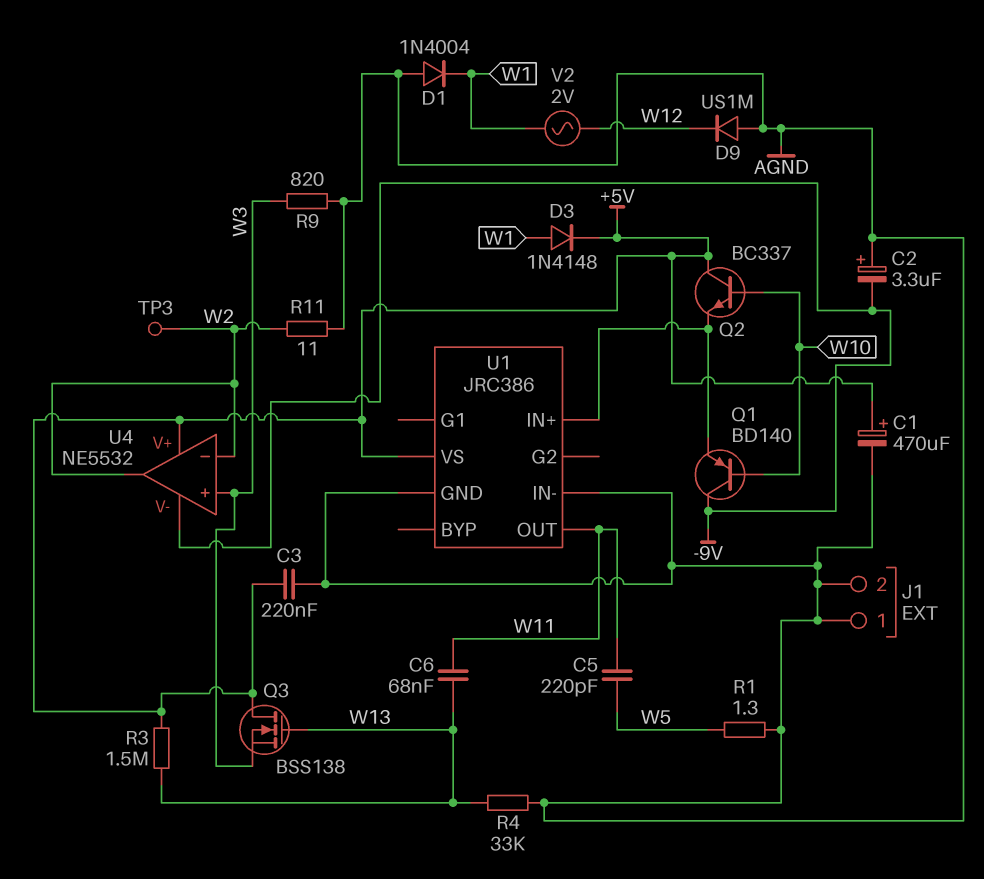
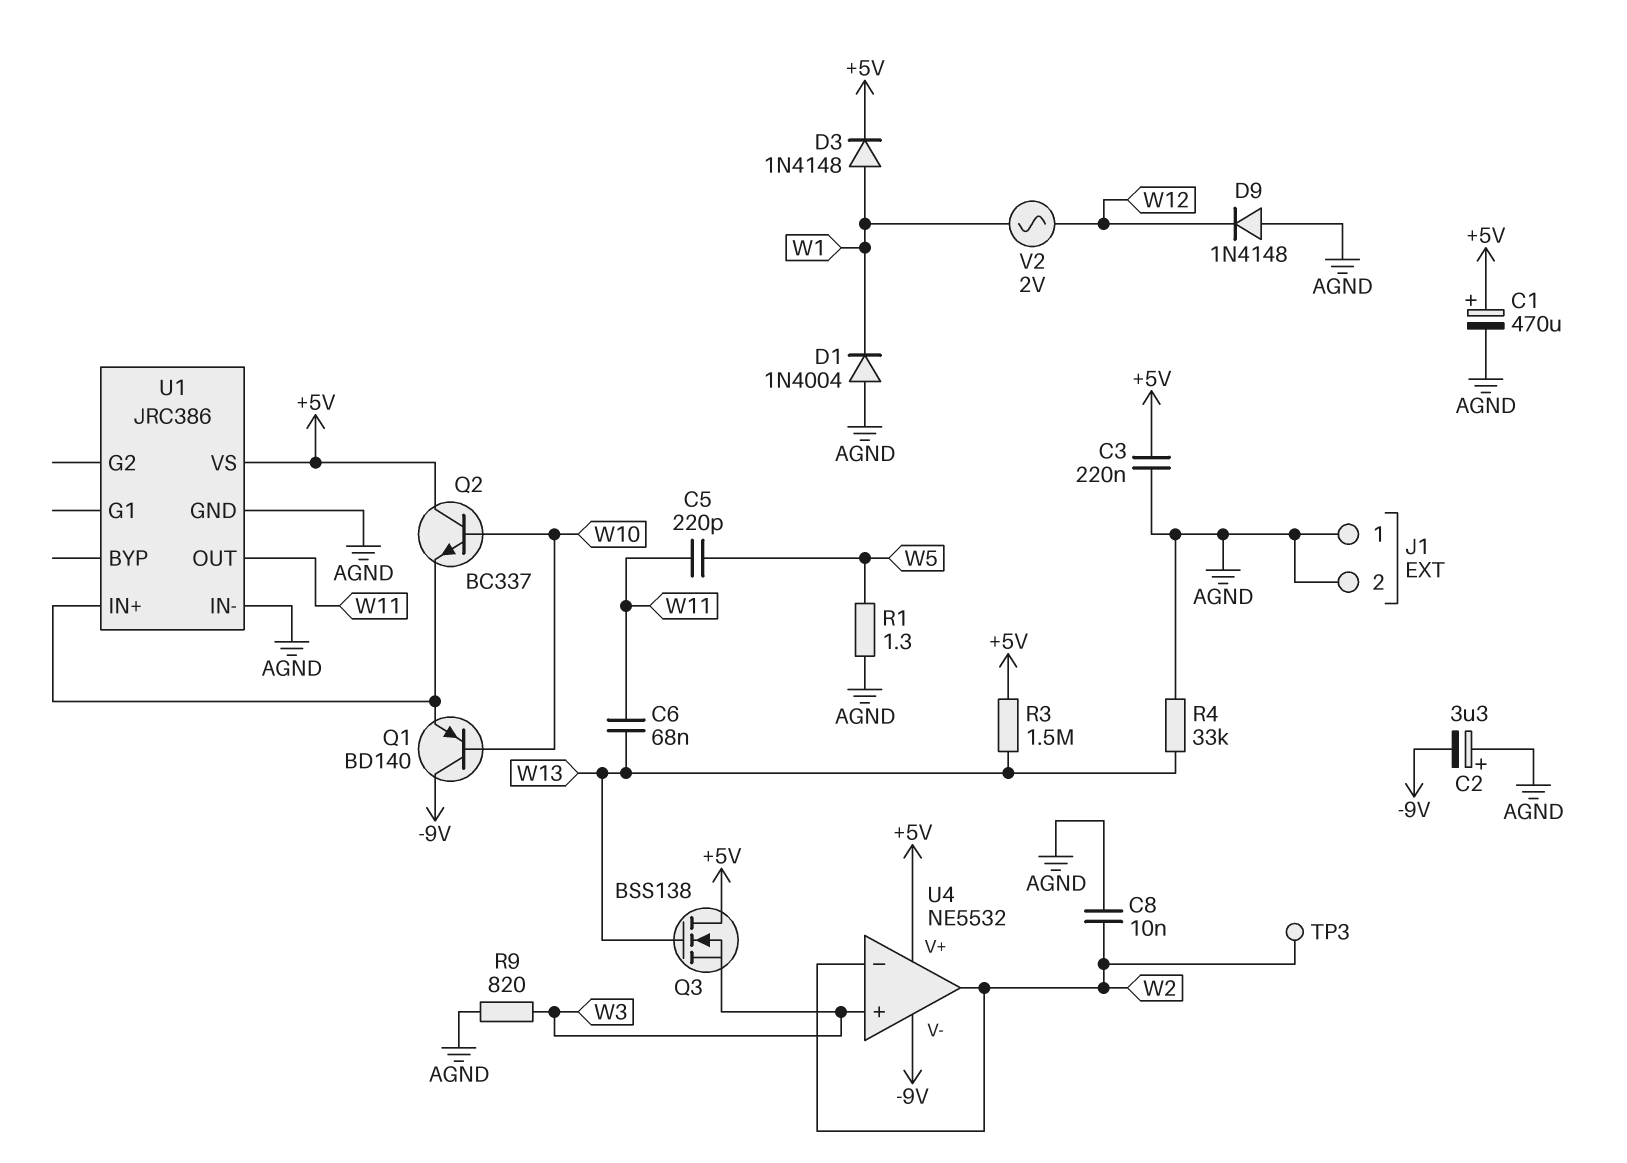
C8: none -> 10nF (AGND, W2)
D9: diode US1M (A AGND, K W12) -> diode 1N4148 (A AGND, K W12)
R11: 11 (AGND, W2) -> none

